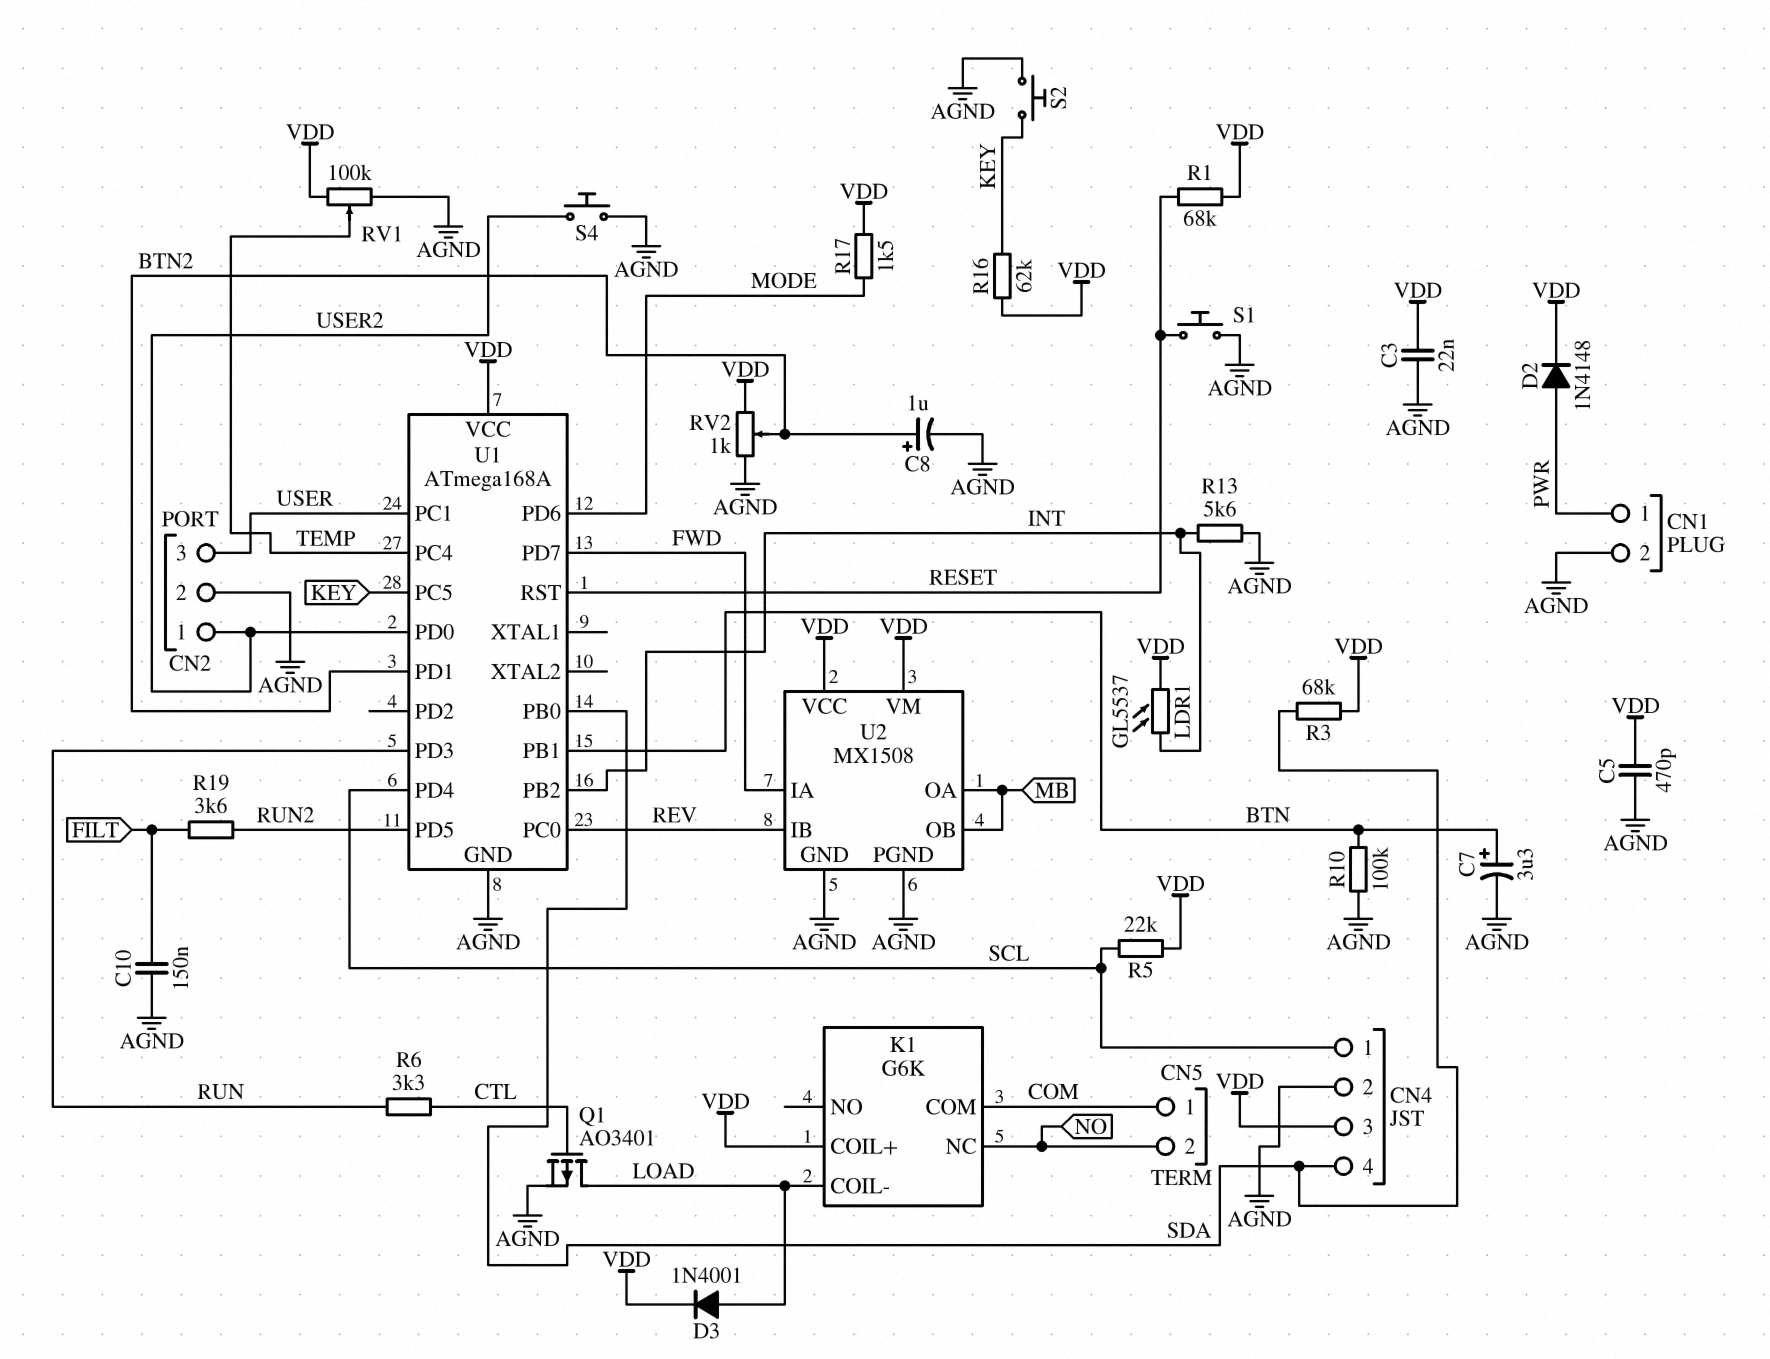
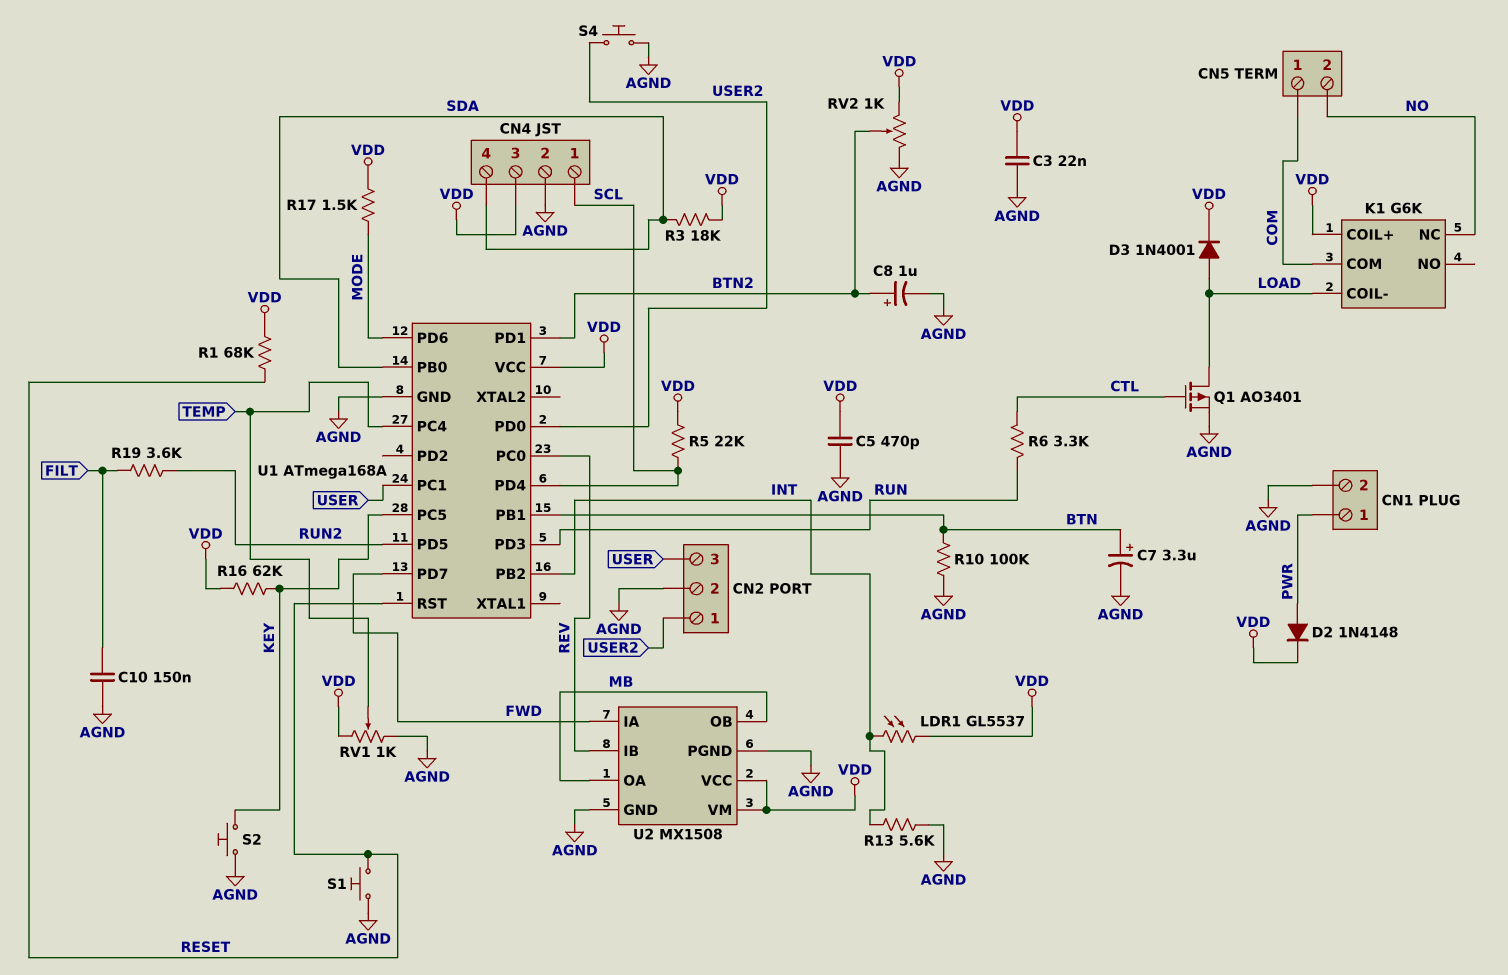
R3: 68k (SDA, VDD) -> 18k (SDA, VDD)
RV1: 100k (AGND, VDD, wiper TEMP) -> 1k (AGND, VDD, wiper TEMP)

